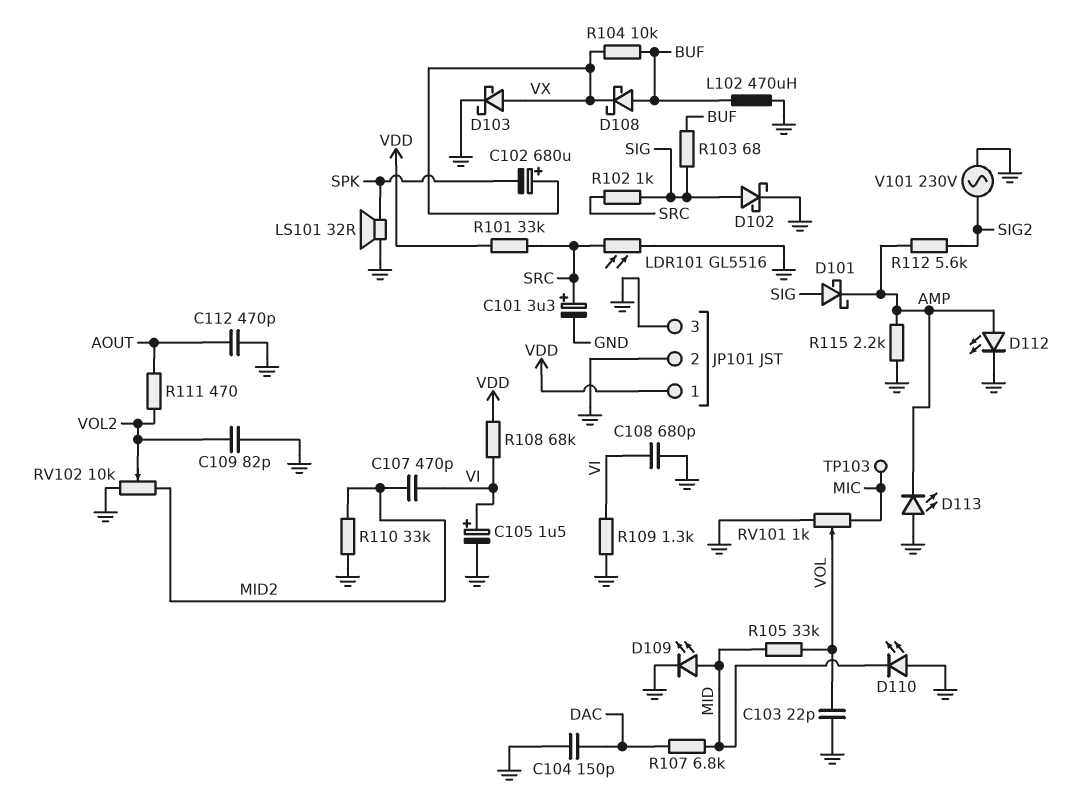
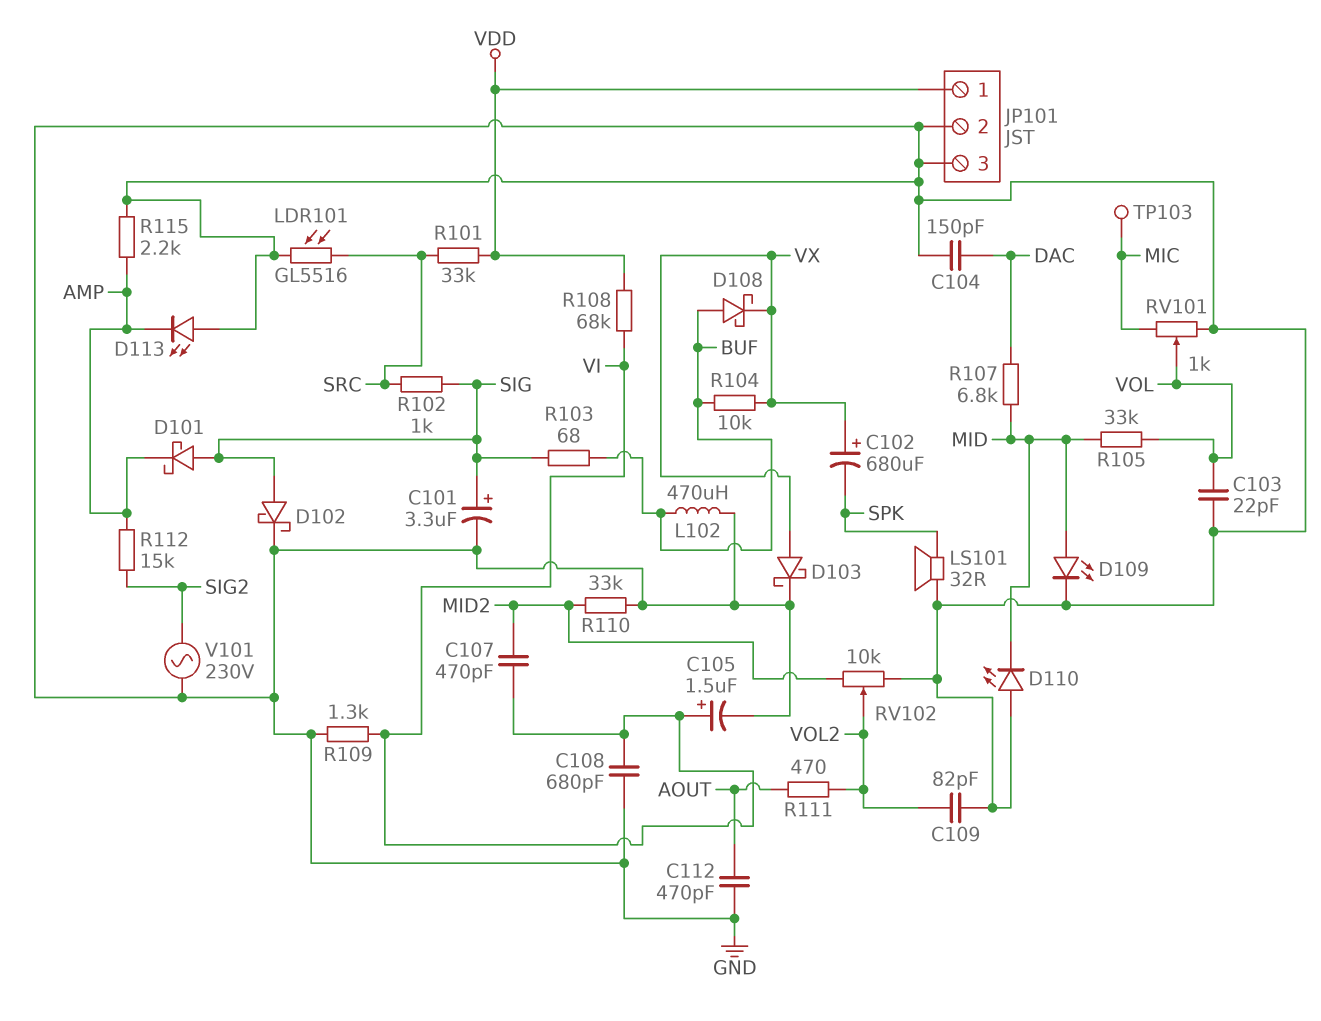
C101: 3.3uF (plus SRC, minus GND) -> 3.3uF (plus SIG, minus GND)
D112: LED (A AMP, K GND) -> none
R112: 5.6k (AMP, SIG2) -> 15k (AMP, SIG2)

